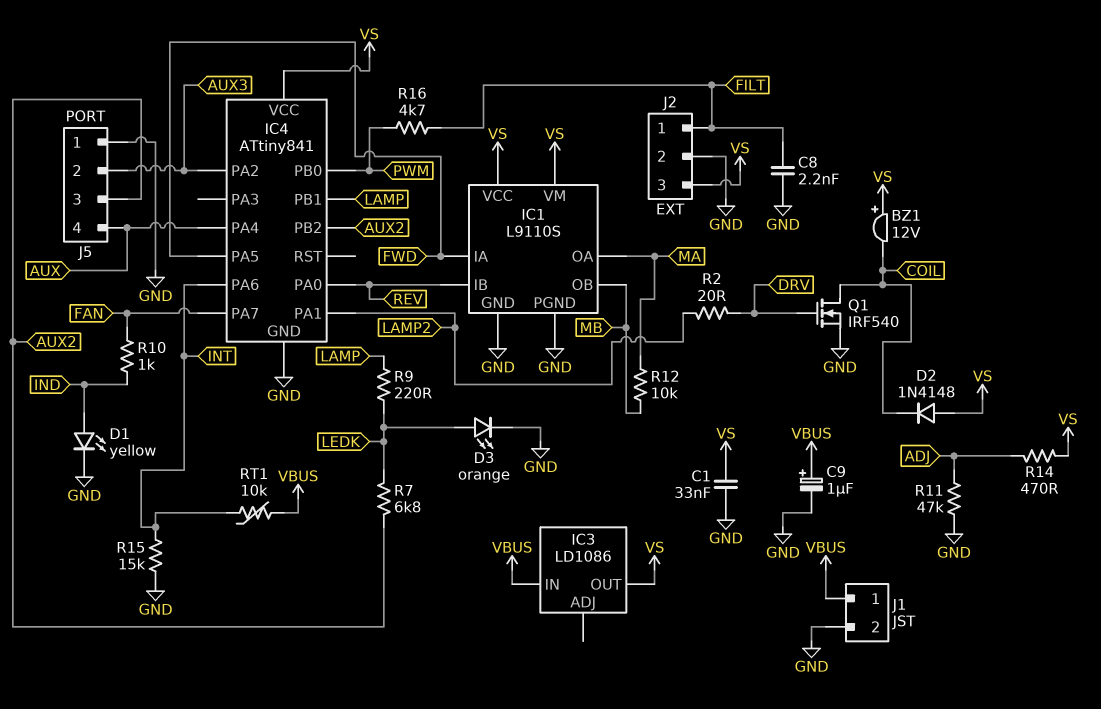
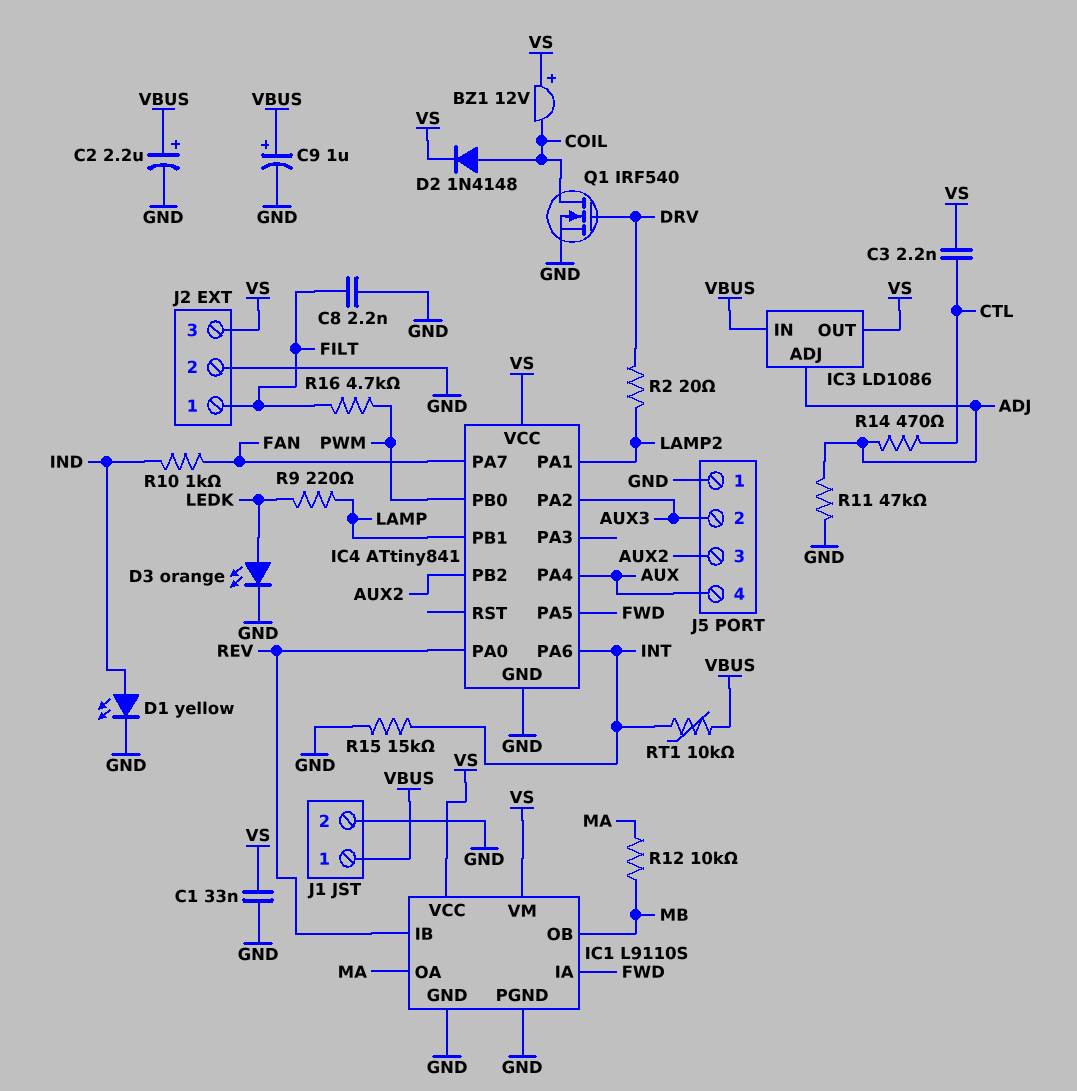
C2: none -> 2.2uF (plus VBUS, minus GND)
C3: none -> 2.2nF (CTL, VS)
D2: diode 1N4148 (A VS, K COIL) -> diode 1N4148 (A COIL, K VS)
IC3 pin ADJ: none -> ADJ
R7: 6.8k (AUX2, LEDK) -> none
R14: 470 (ADJ, VS) -> 470 (ADJ, CTL)

